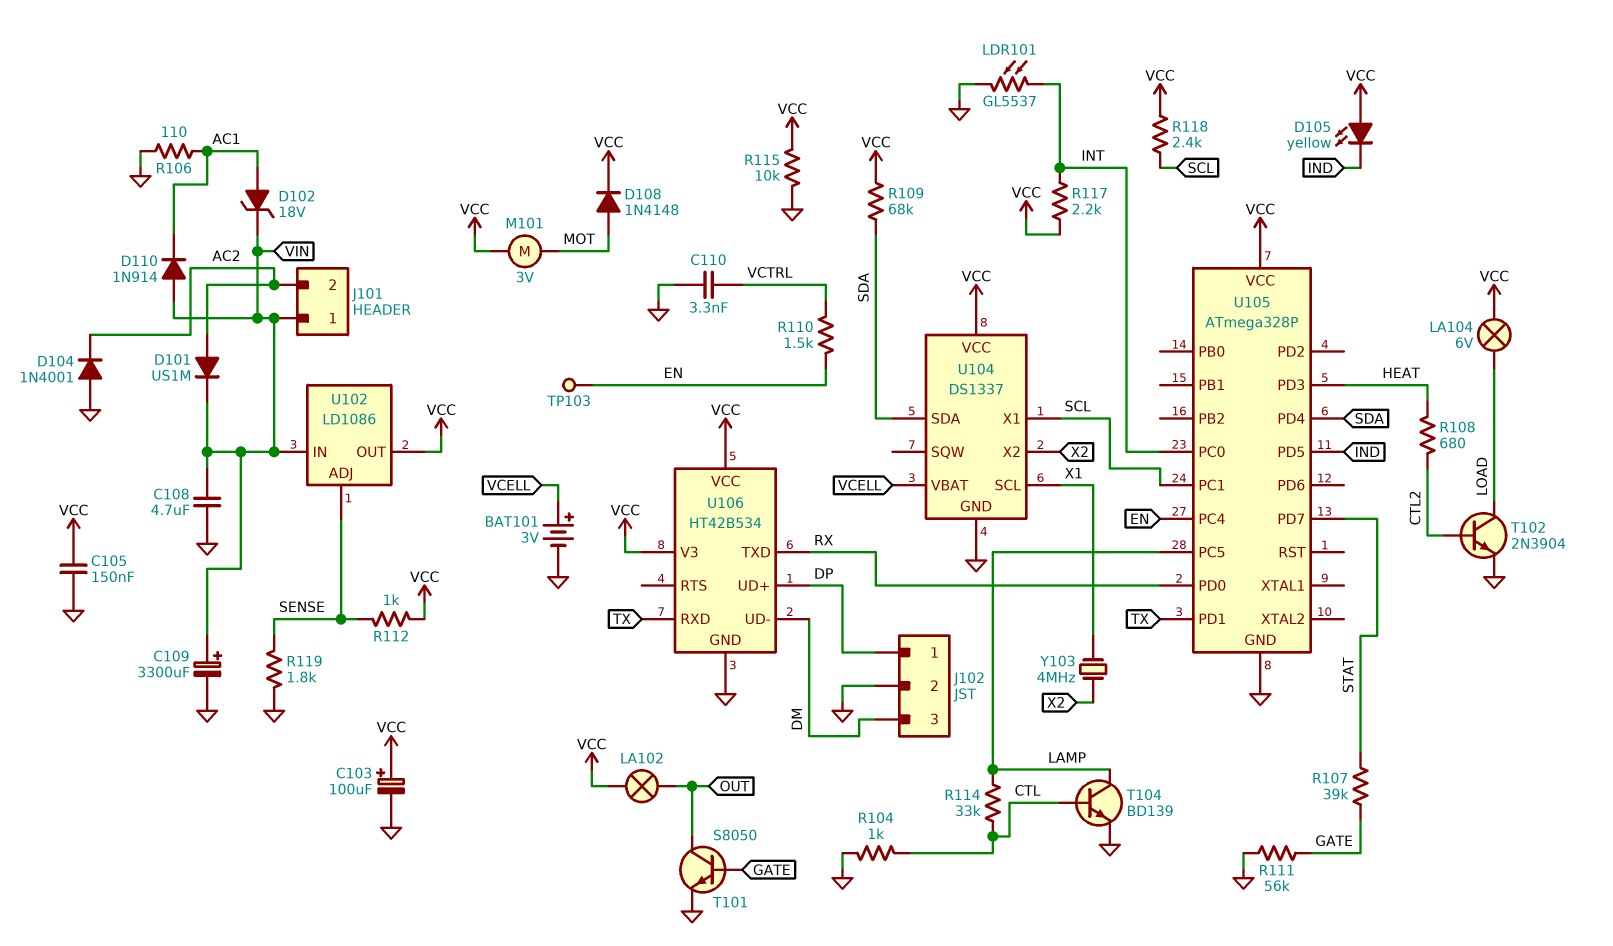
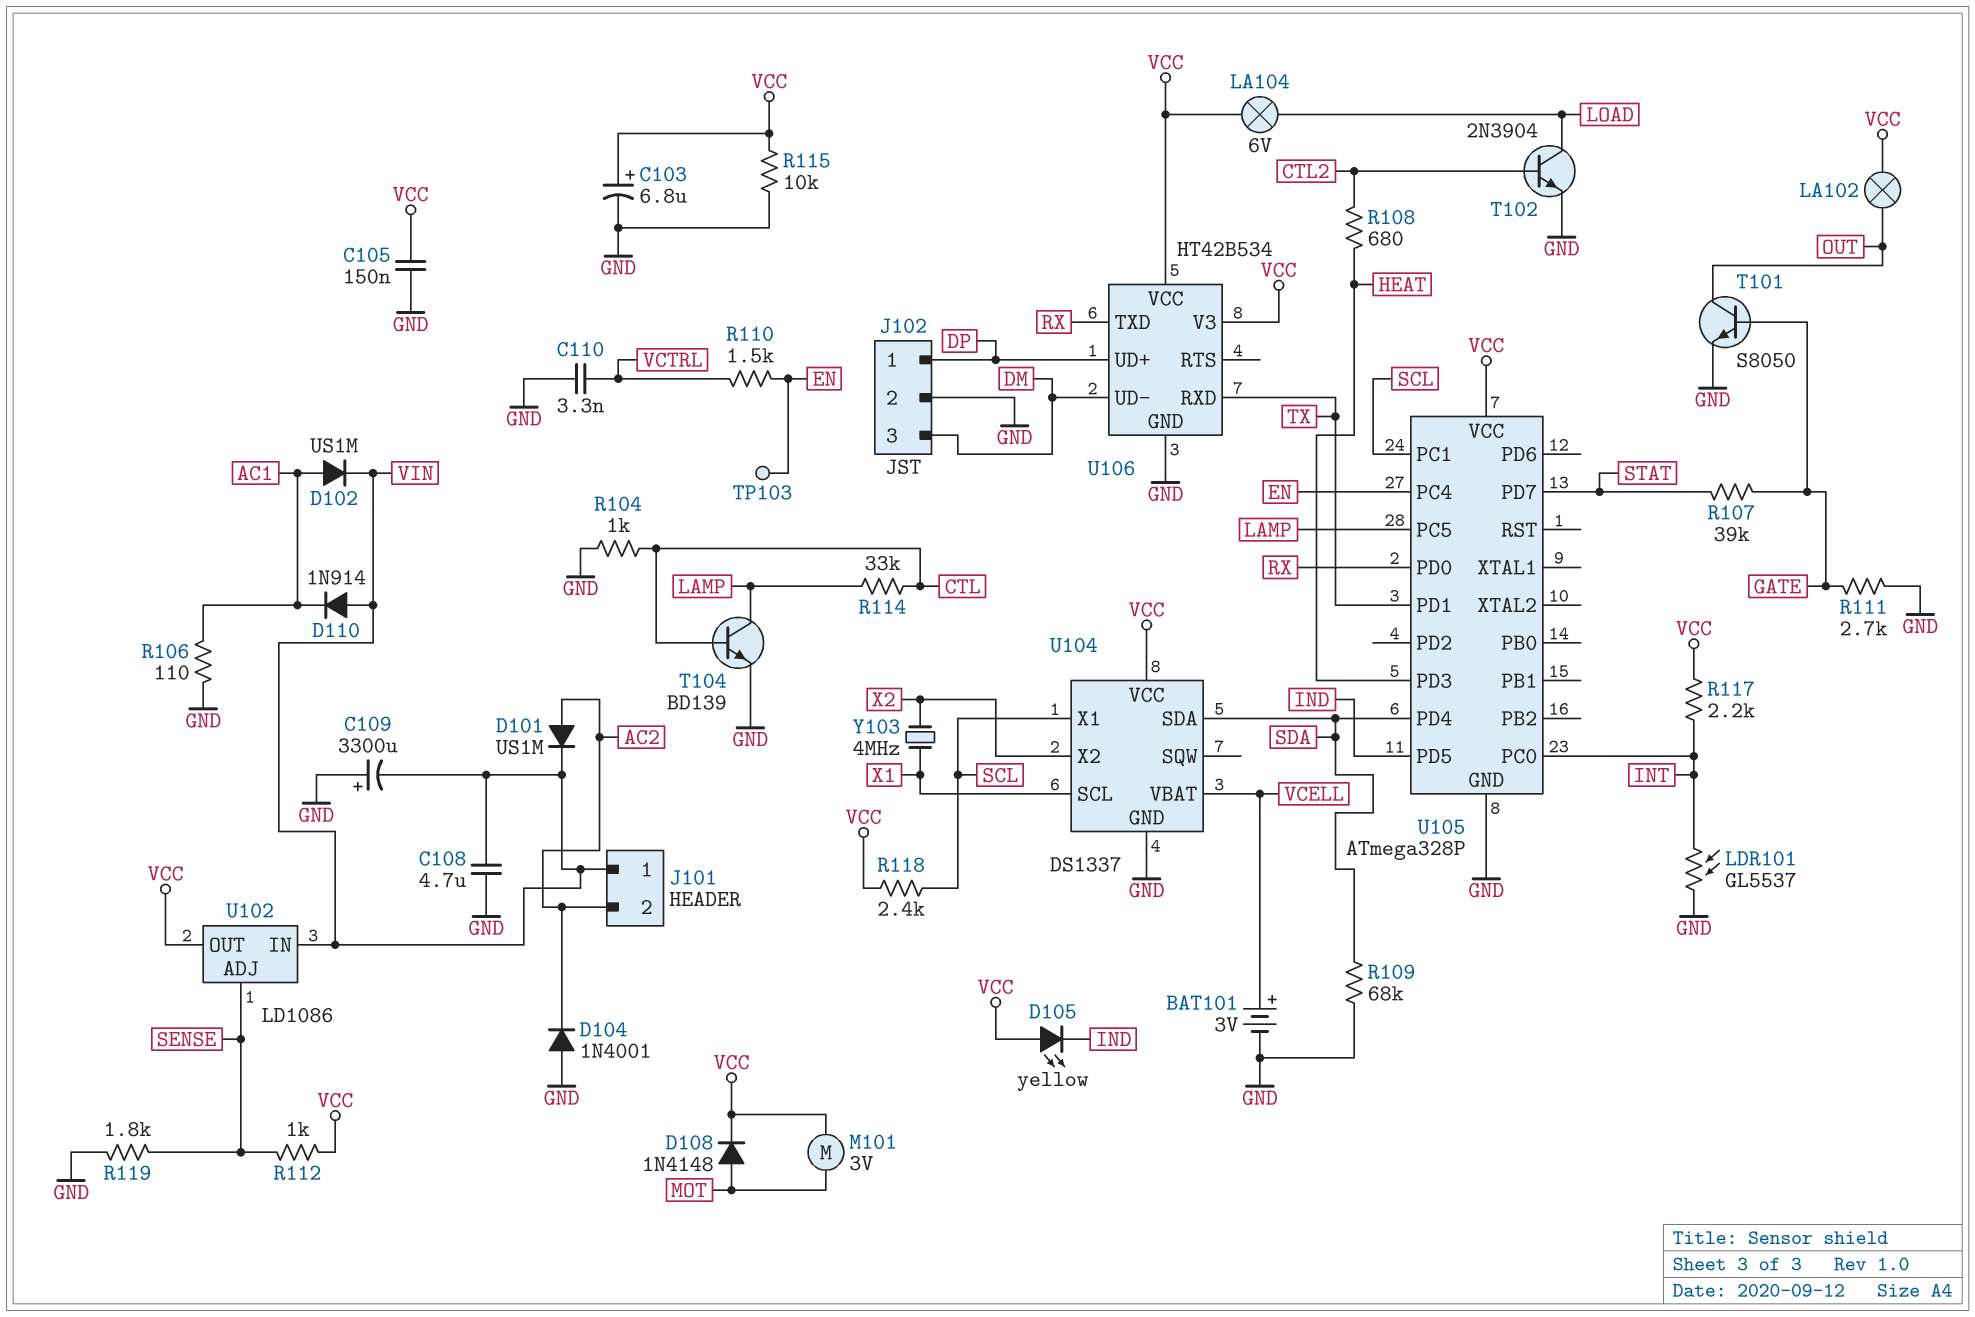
C103: 100uF (plus VCC, minus GND) -> 6.8uF (plus VCC, minus GND)
C109: 3300uF (plus VIN, minus GND) -> 3300uF (plus GND, minus VIN)
D102: zener 18V (A AC1, K VIN) -> diode US1M (A AC1, K VIN)
R109: 68k (SDA, VCC) -> 68k (GND, SDA)
R111: 56k (GATE, GND) -> 2.7k (GATE, GND)

